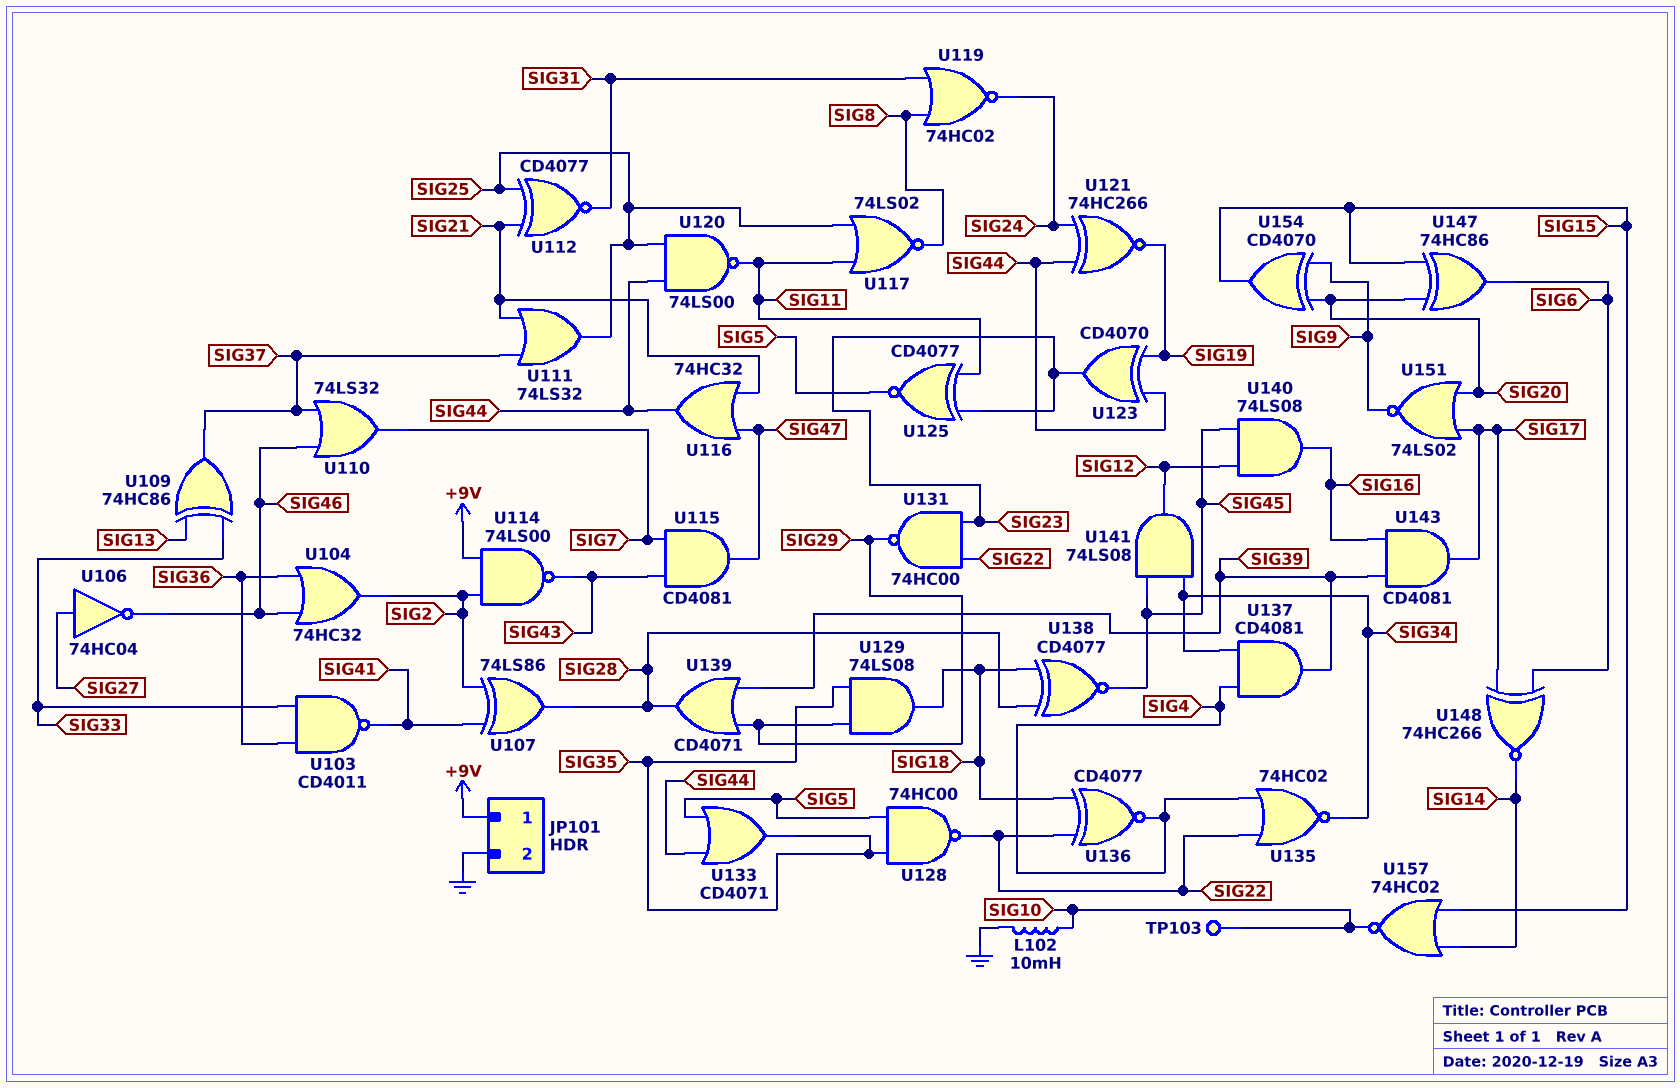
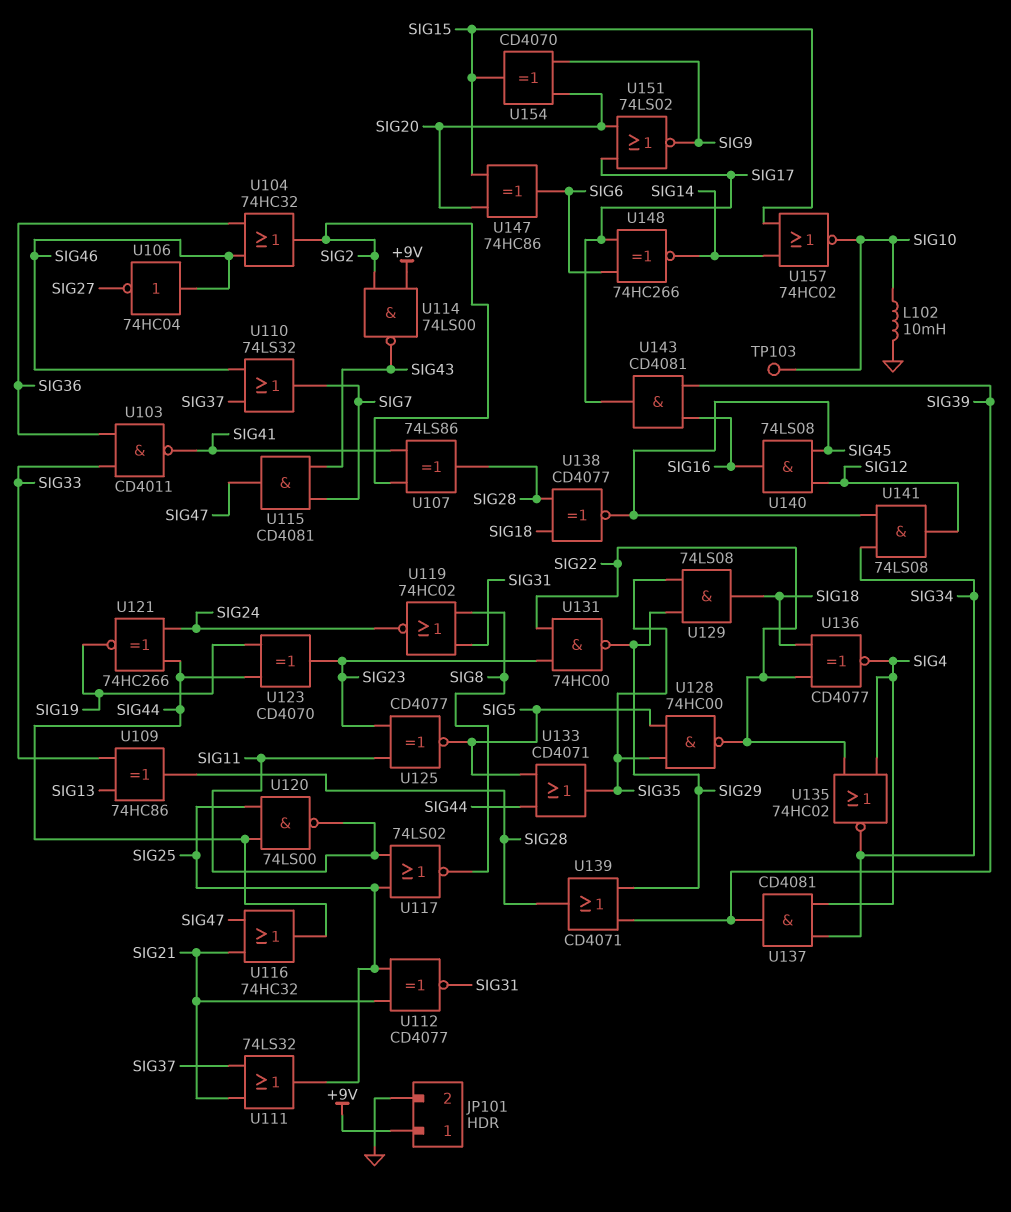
U106: NOT 74HC04 (in SIG27, out SIG46) -> NOT 74HC04 (in SIG46, out SIG27)
U109: XOR 74HC86 (in SIG13, in SIG33, out SIG37) -> XOR 74HC86 (in SIG13, in SIG33, out SIG28)

